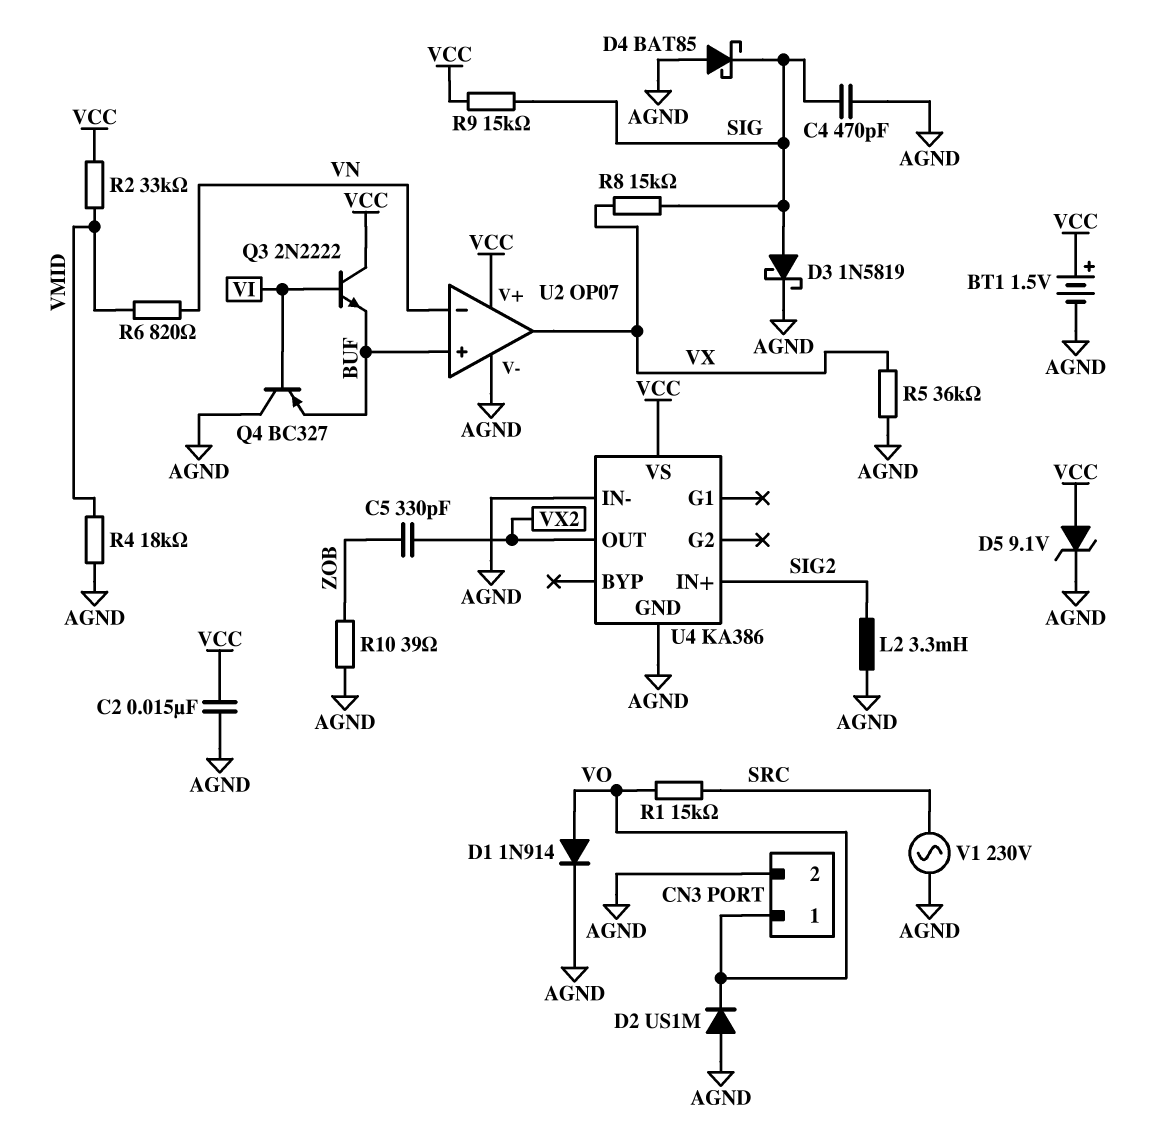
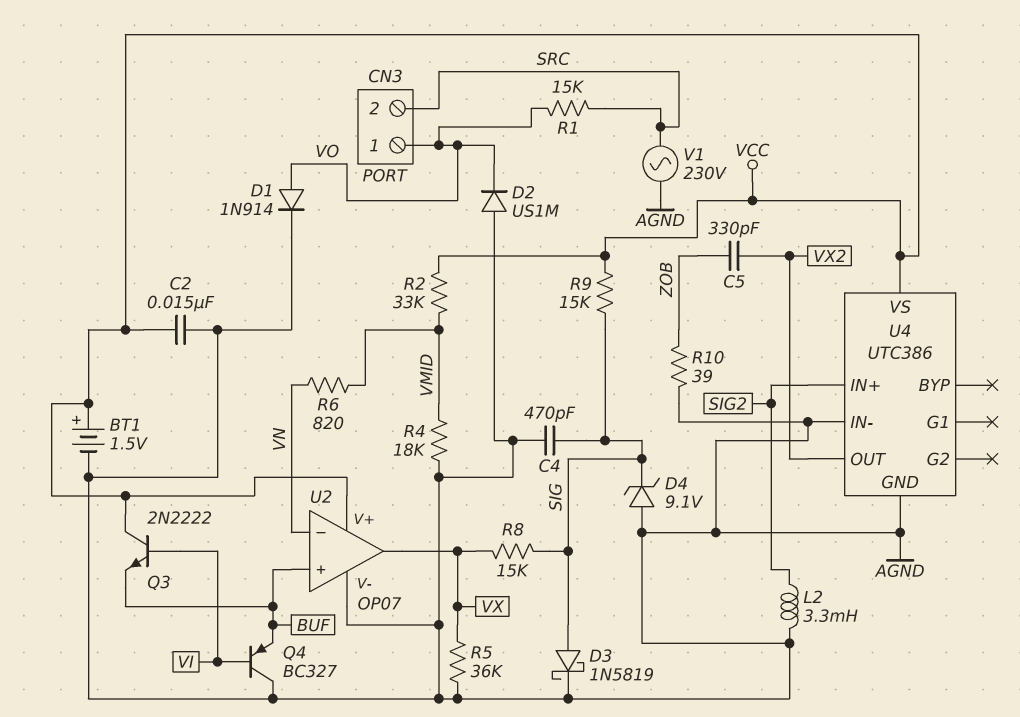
CN3 pin 2: AGND -> SRC
D4: schottky BAT85 (A AGND, K SIG) -> zener 9.1V (A AGND, K SIG)
D5: zener 9.1V (A VCC, K AGND) -> none
U4: KA386 -> UTC386

